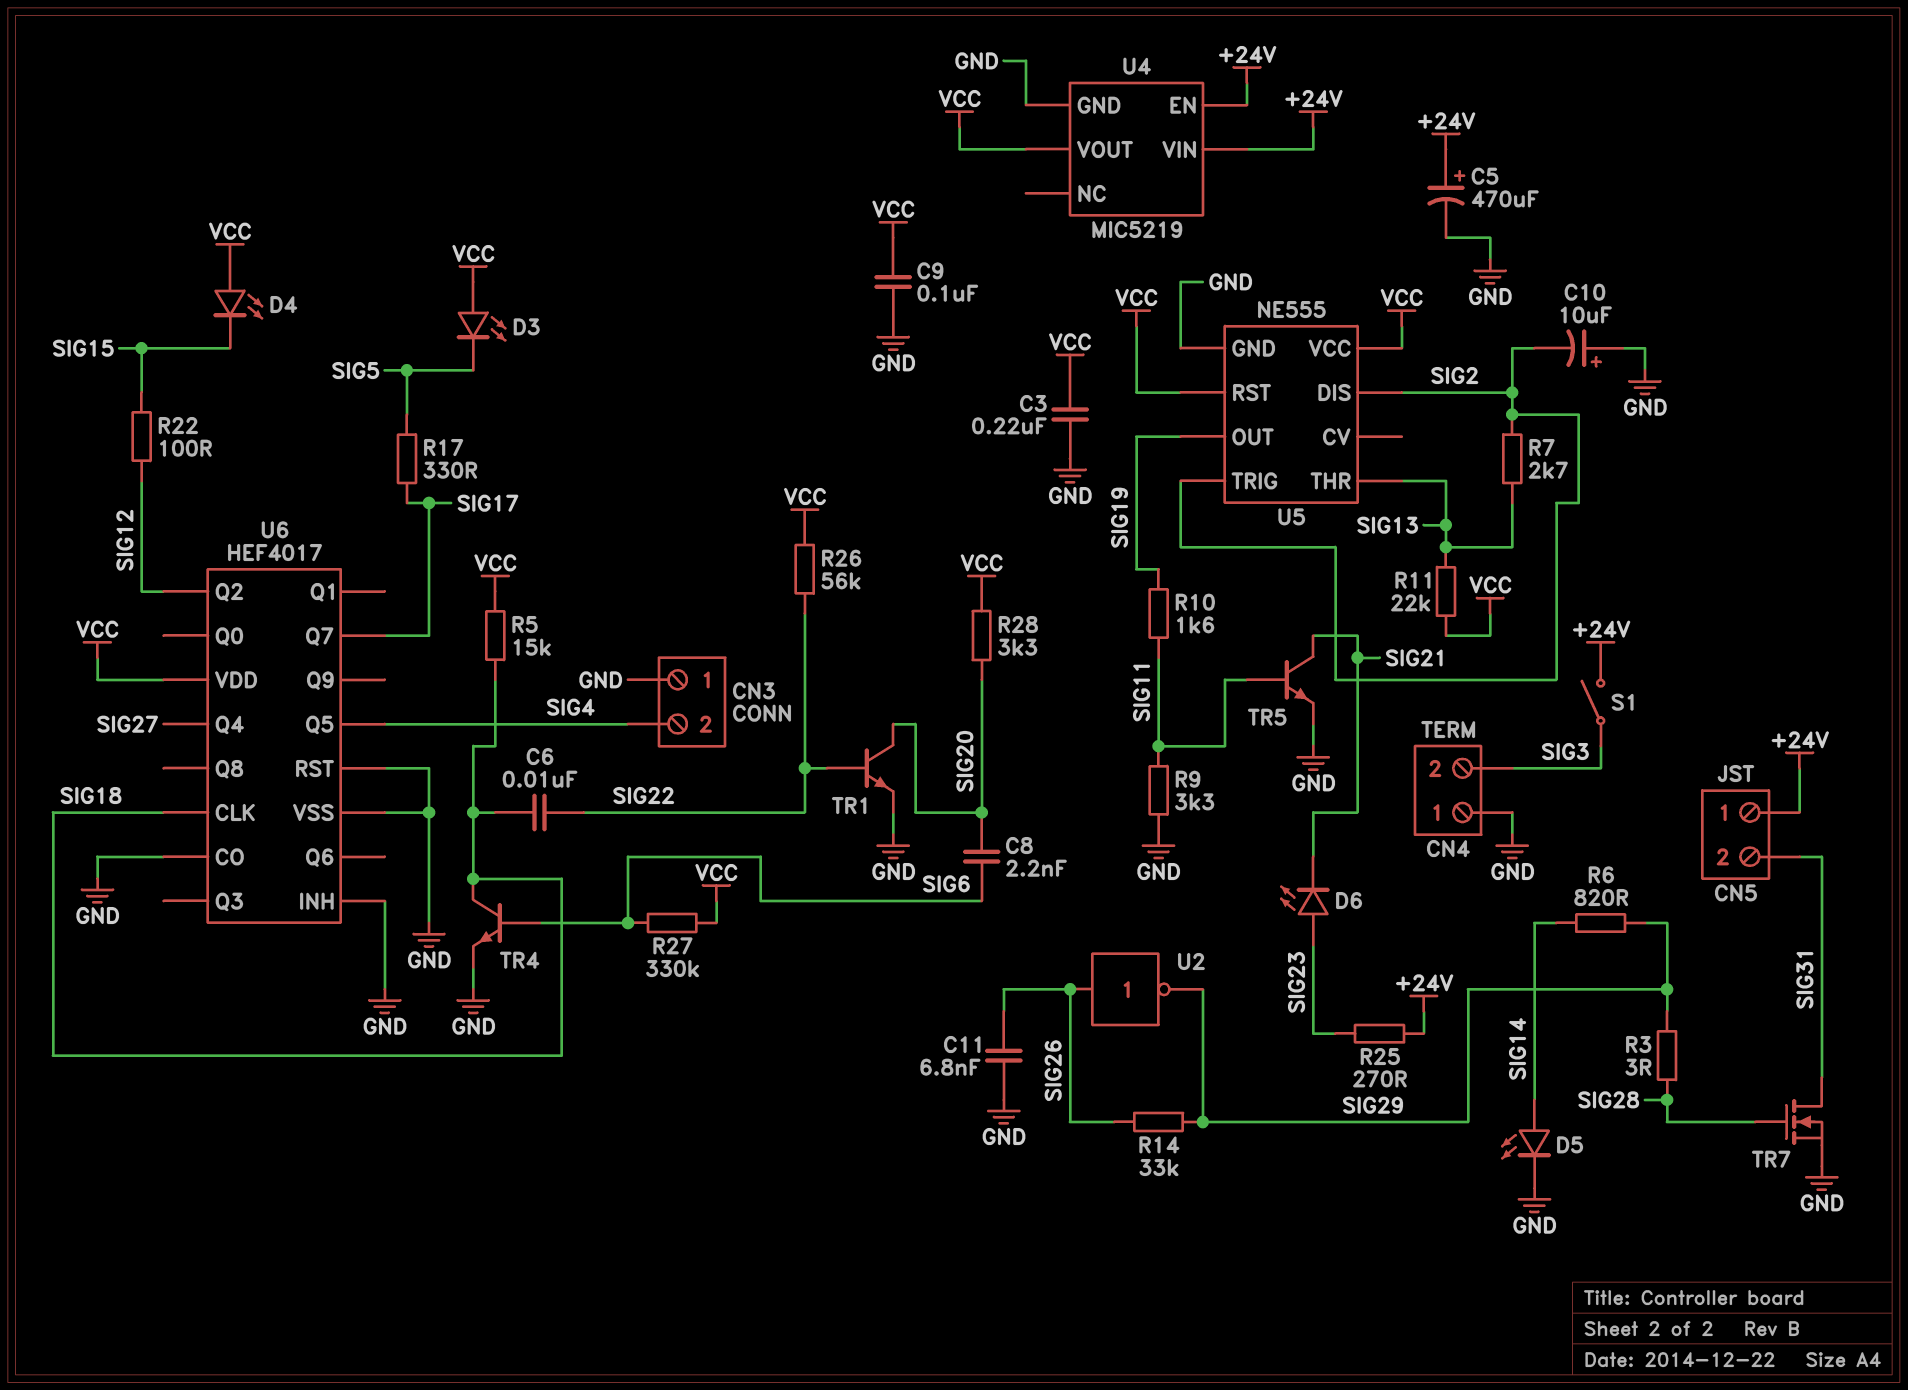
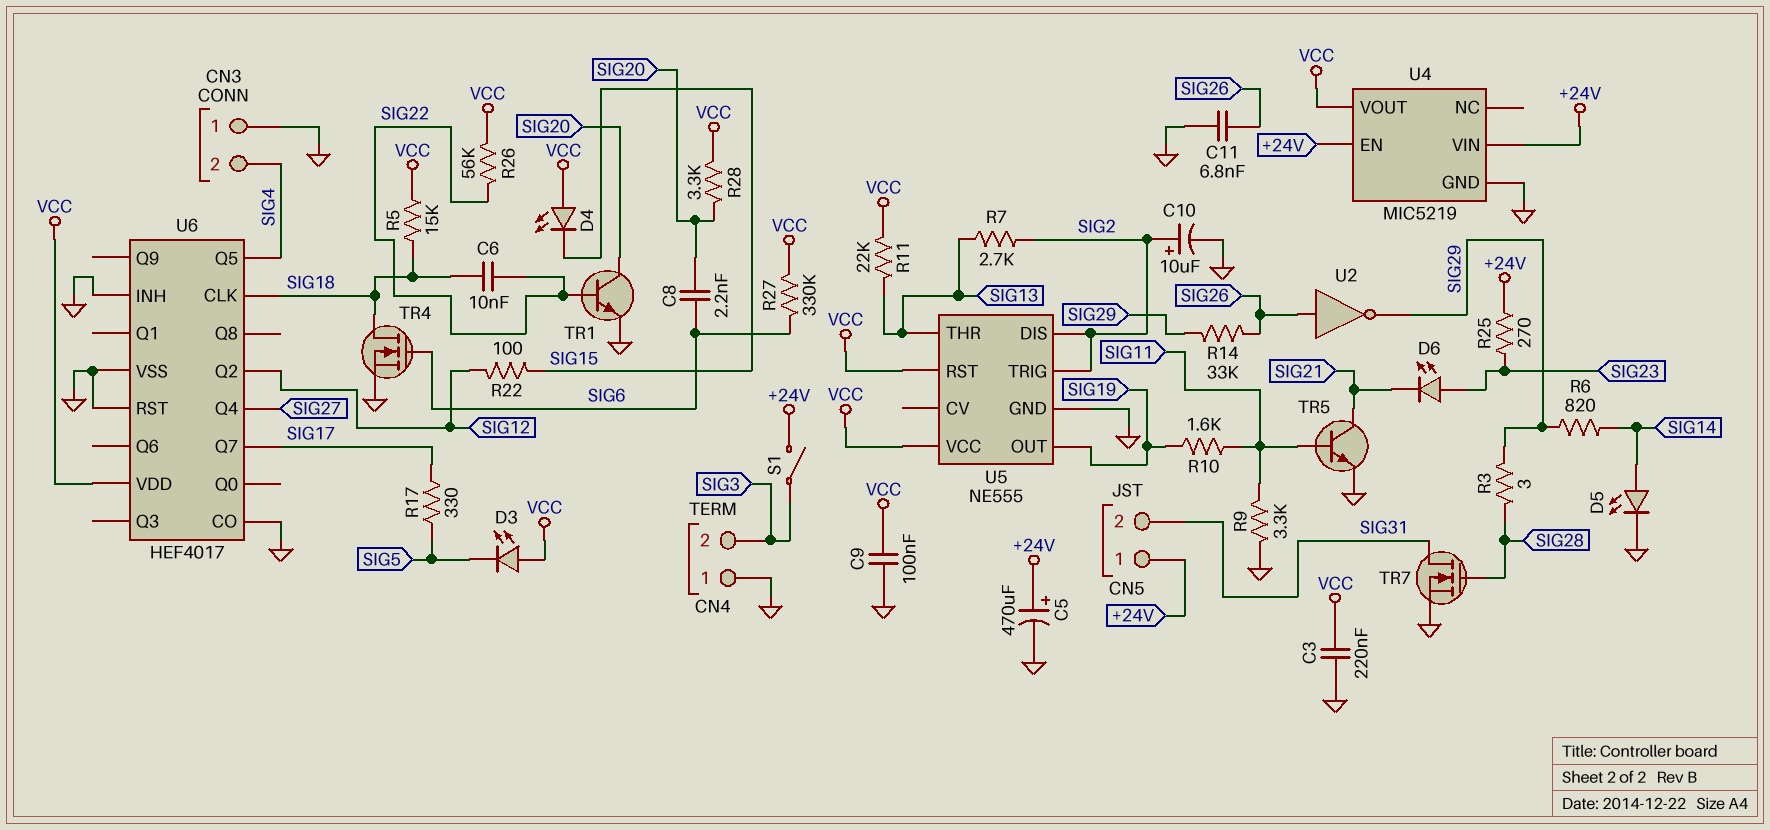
C10: 10uF (plus GND, minus SIG2) -> 10uF (plus SIG2, minus GND)
TR4: NPN (B SIG6, C SIG18, E GND) -> NMOS (G SIG6, D SIG18, S GND)

